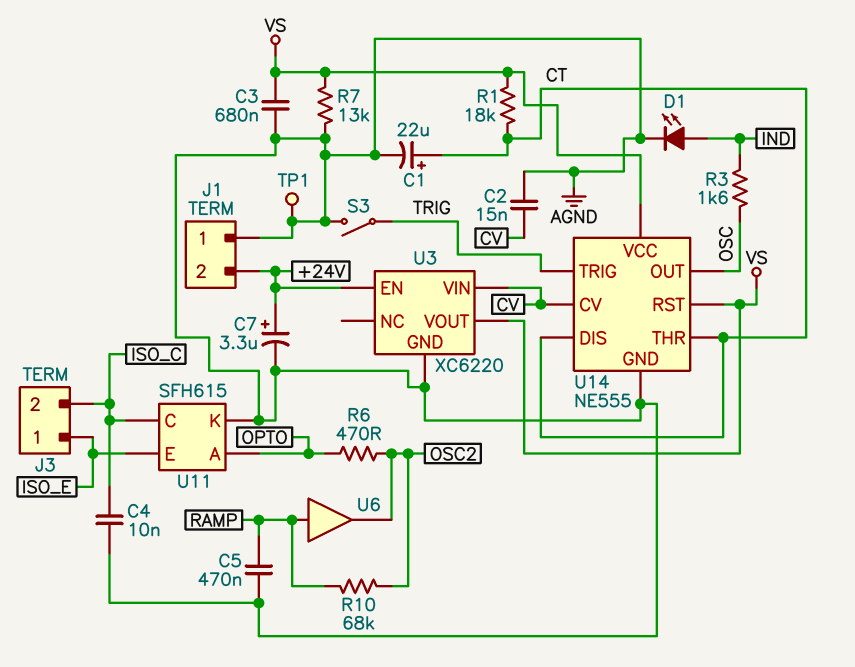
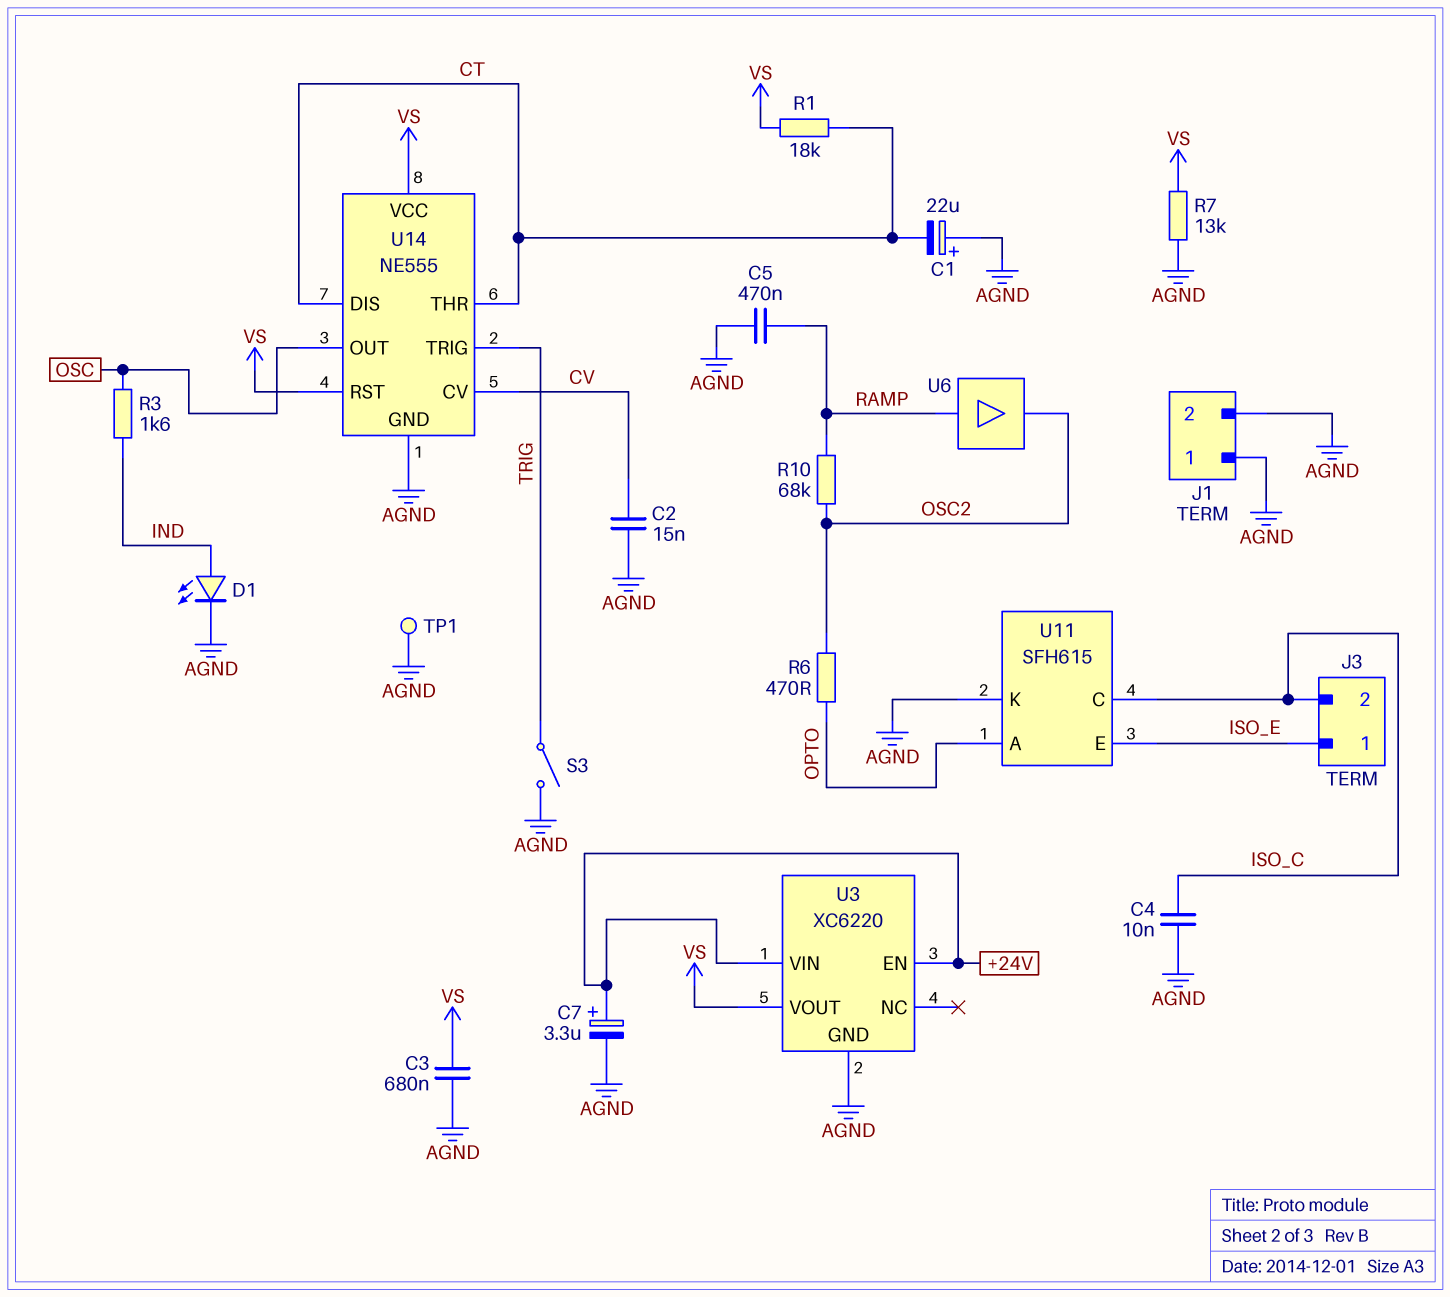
C1: 22uF (plus CT, minus AGND) -> 22uF (plus AGND, minus CT)
J1 pin 2: +24V -> AGND
U3 pin VIN: CV -> +24V

